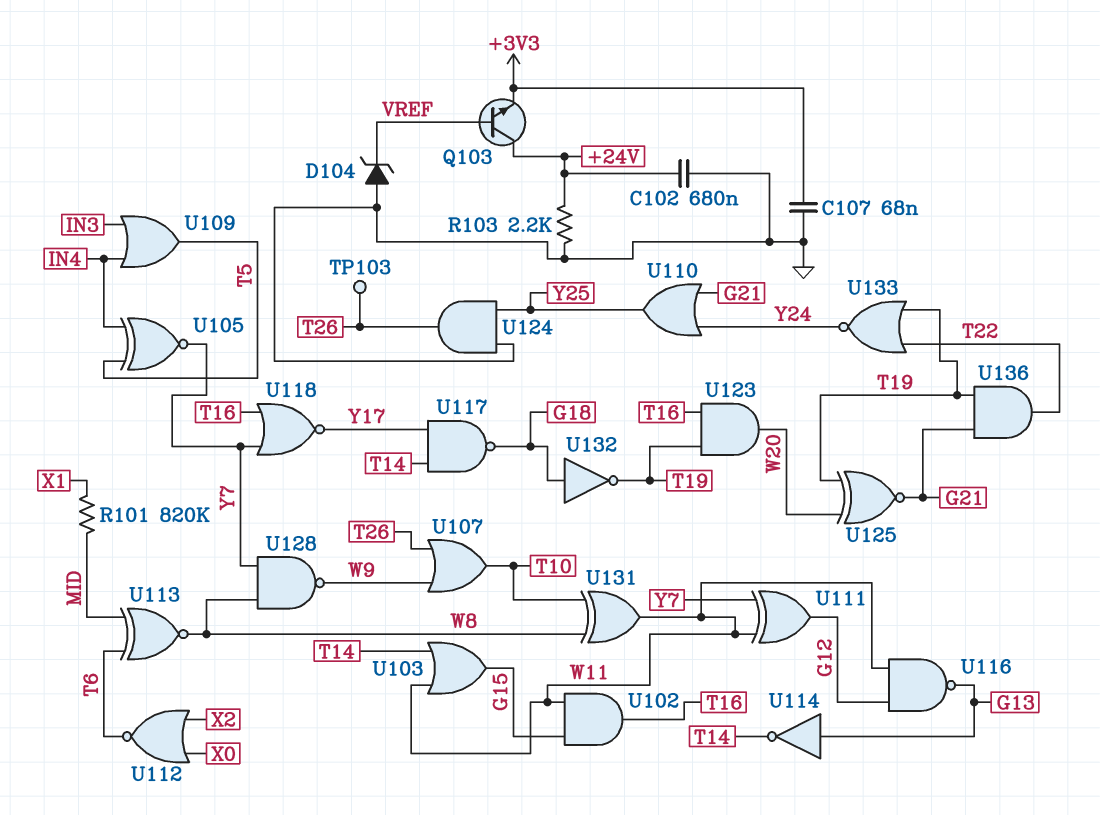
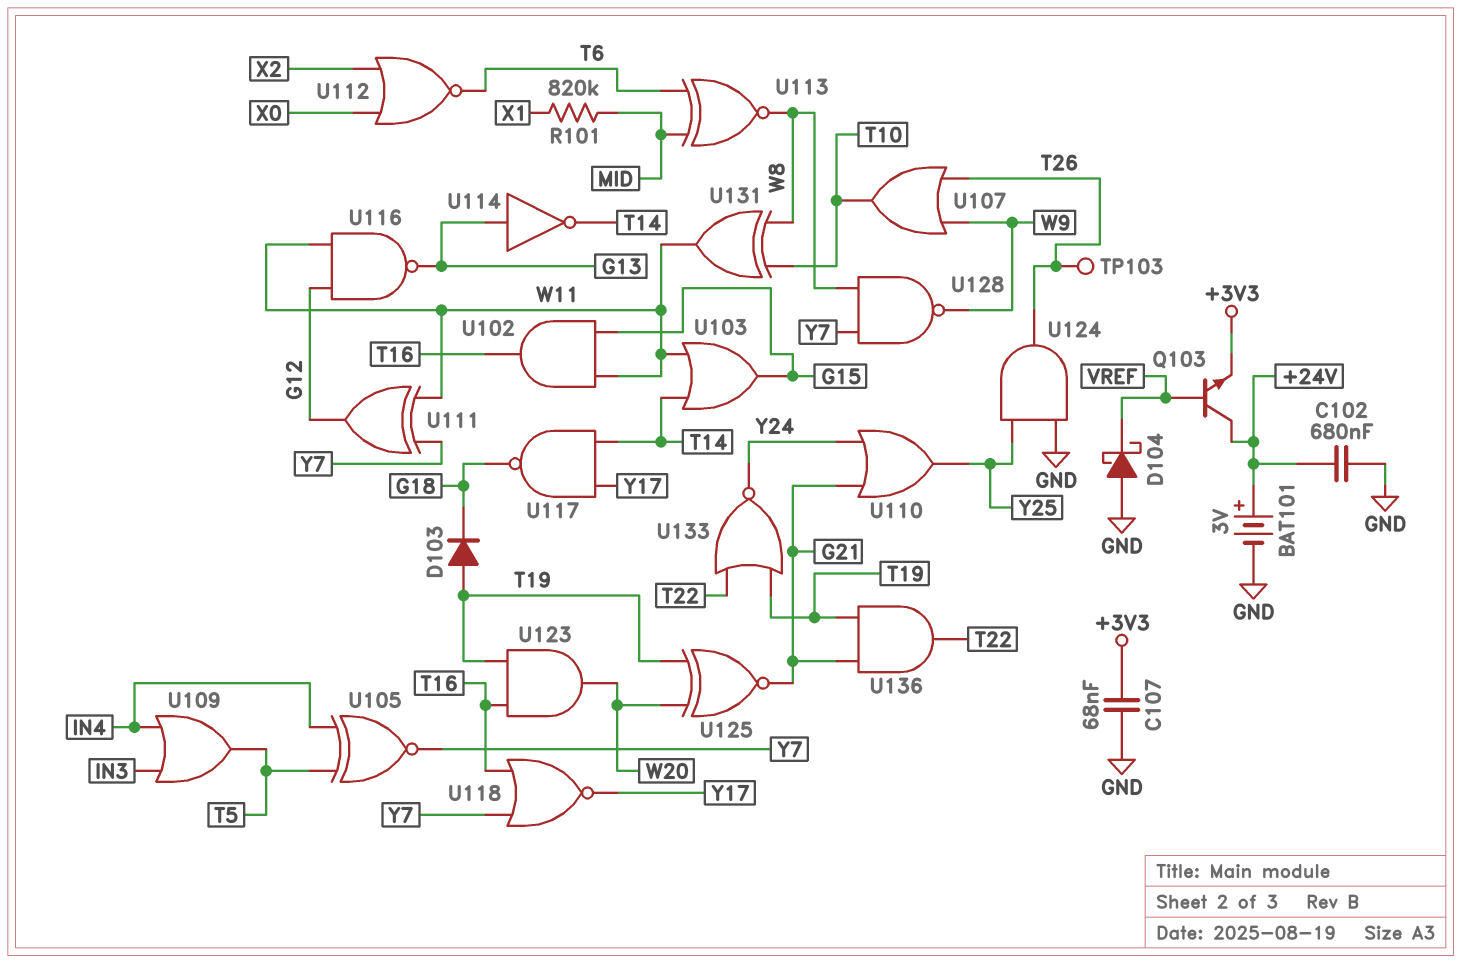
BAT101: none -> 3V (plus +24V, minus GND)
D103: none -> diode (A T19, K G18)
D104: zener (A GND, K VREF) -> schottky (A GND, K VREF)
R103: 2.2k (+24V, GND) -> none
U132: NOT (in G18, out T19) -> none

